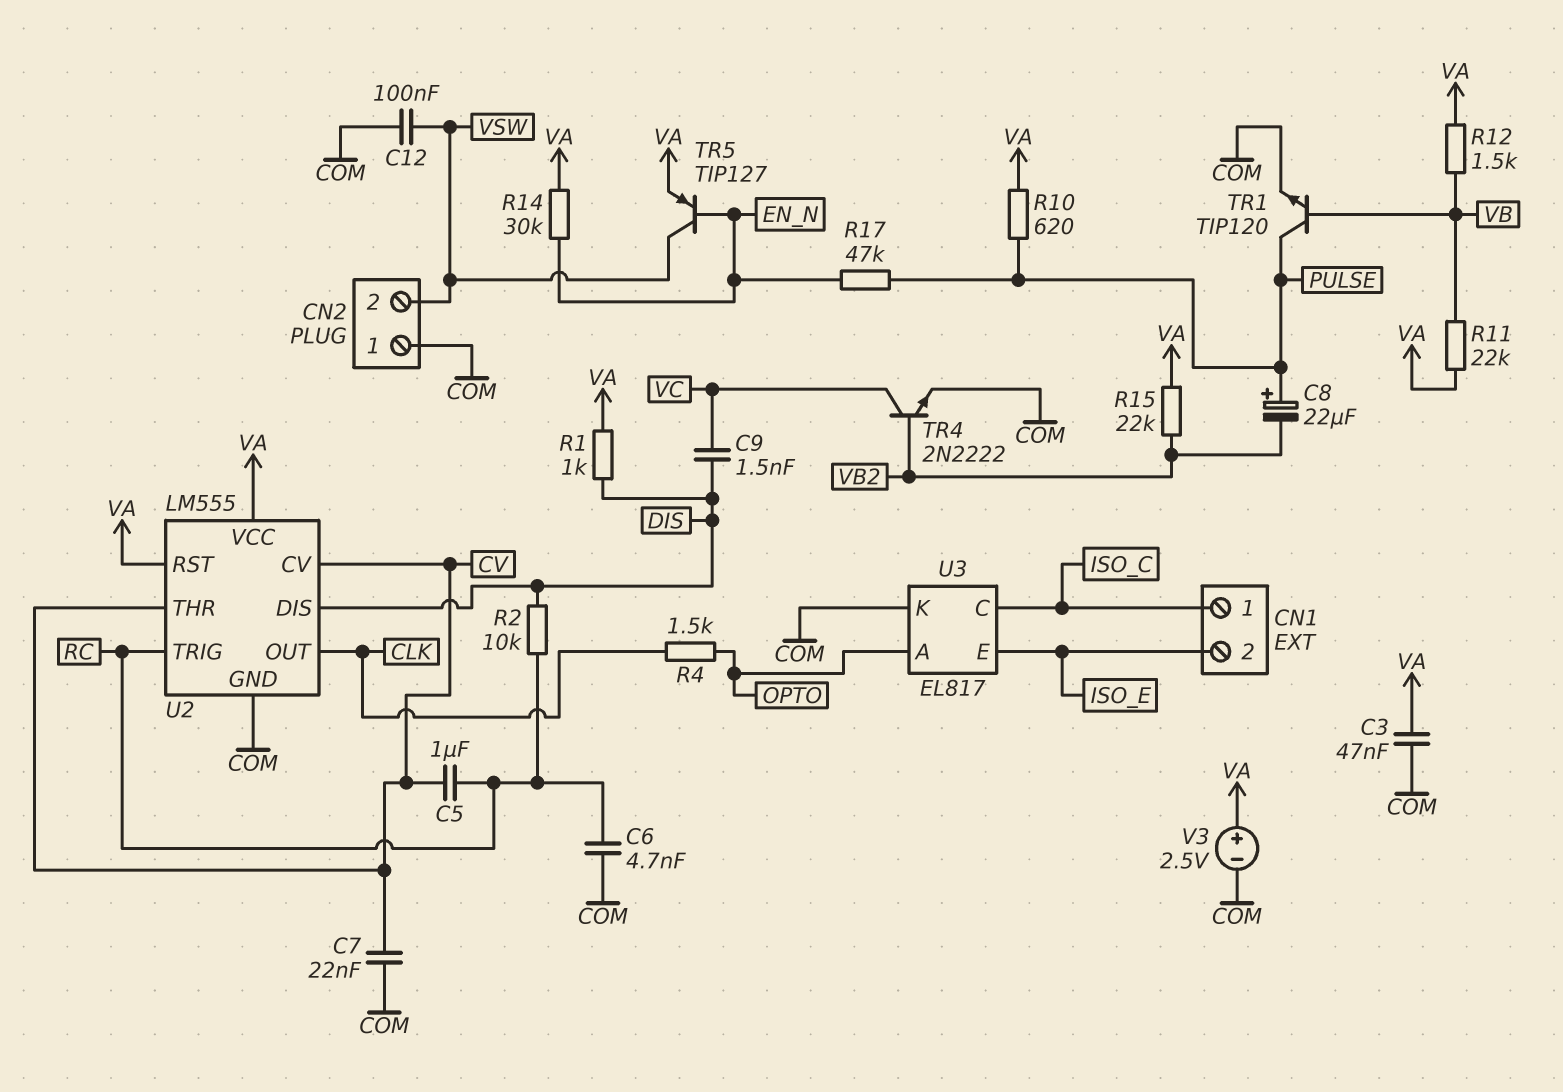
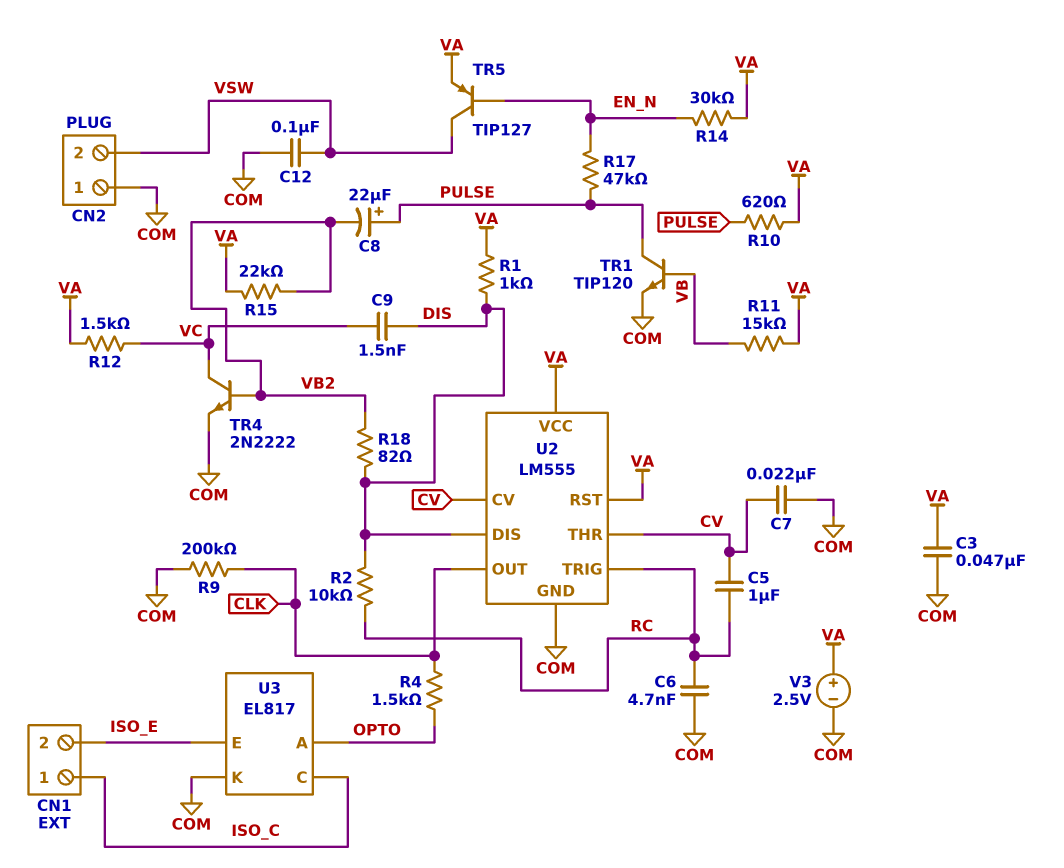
R9: none -> 200k (CLK, COM)
R11: 22k (VA, VB) -> 15k (VA, VB)
R12: 1.5k (VA, VB) -> 1.5k (VA, VC)
R18: none -> 82 (DIS, VB2)

